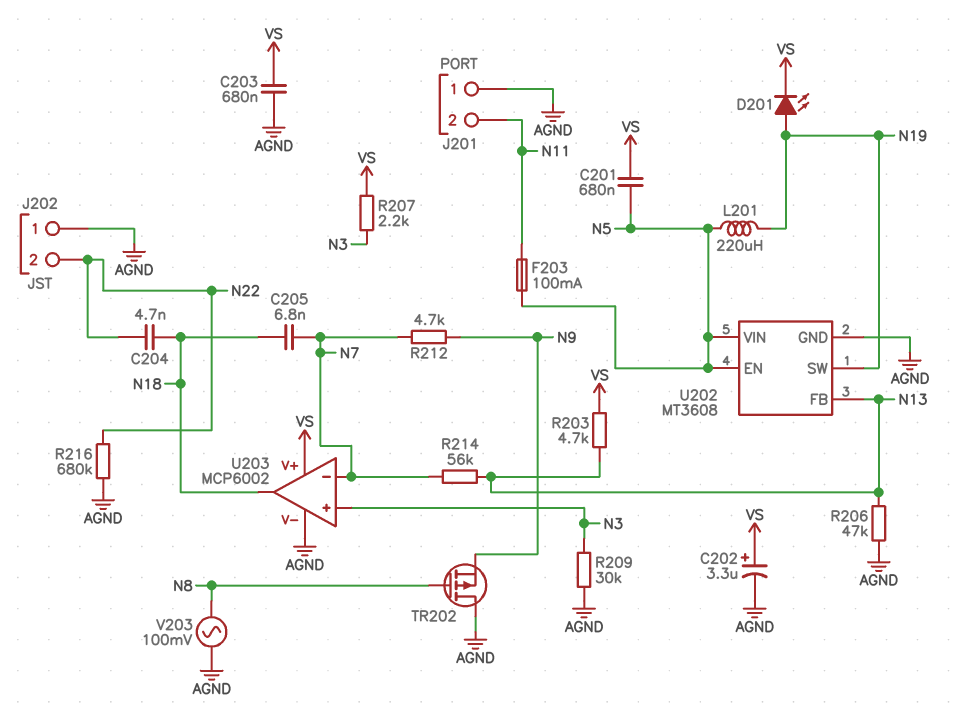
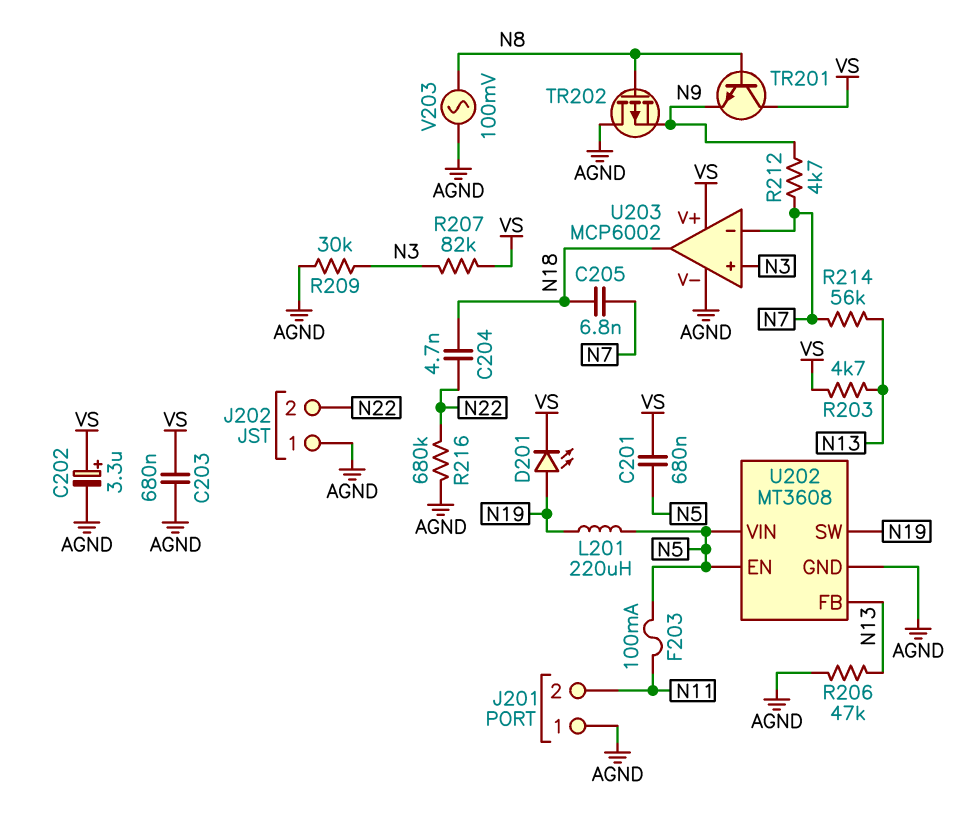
R207: 2.2k (N3, VS) -> 82k (N3, VS)
TR201: none -> NPN (B N8, C VS, E N9)

